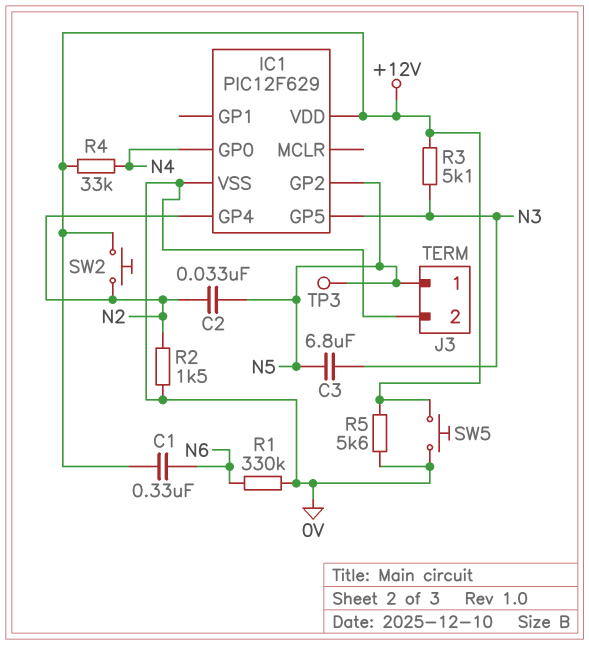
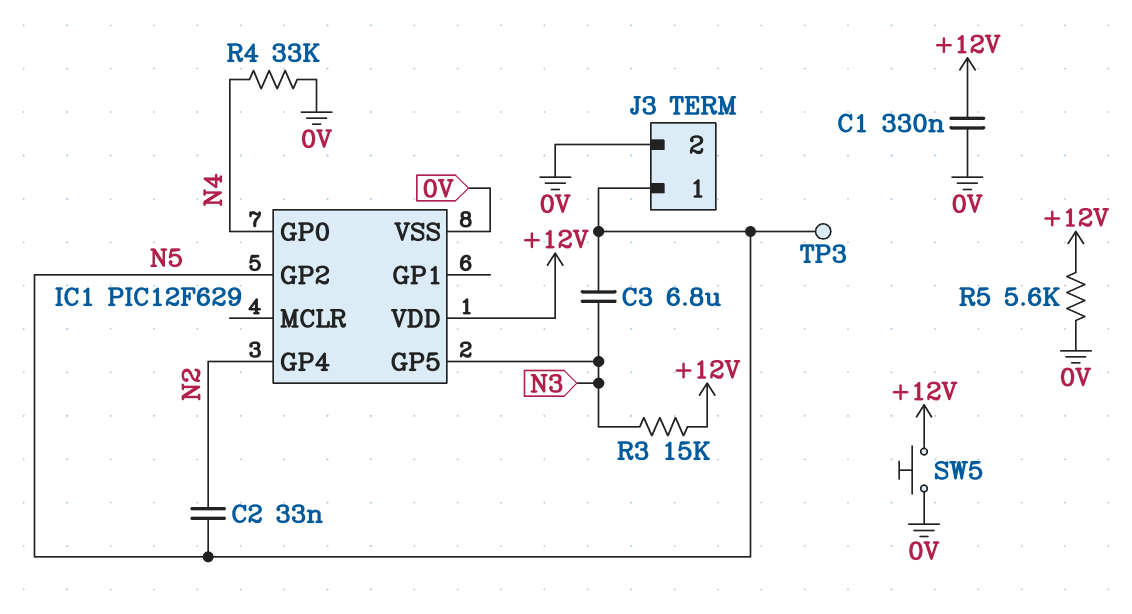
C1: 330nF (+12V, N6) -> 330nF (+12V, 0V)
R1: 330k (0V, N6) -> none
R2: 1.5k (0V, N2) -> none
R3: 5.1k (+12V, N3) -> 15k (+12V, N3)
R4: 33k (+12V, N4) -> 33k (0V, N4)
SW2: button (+12V, N2) -> none

